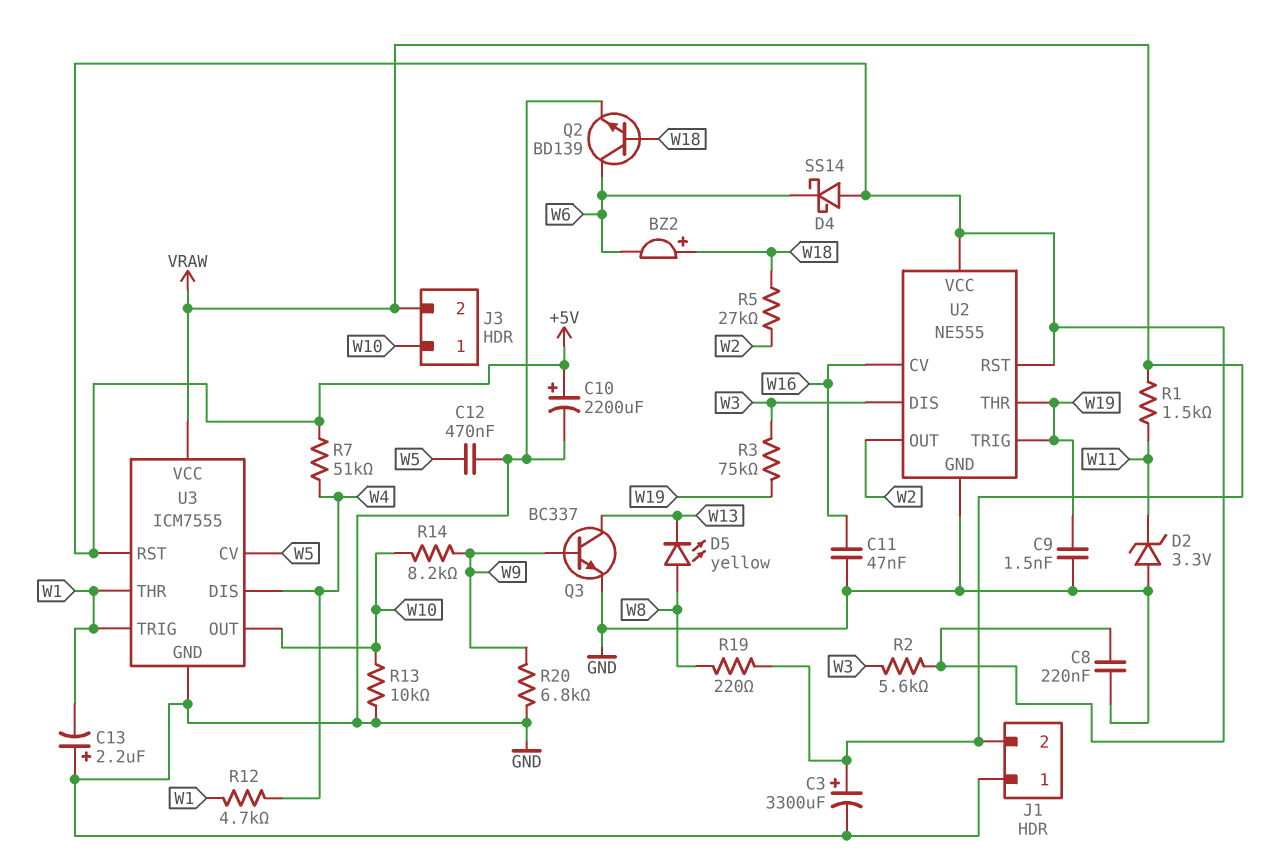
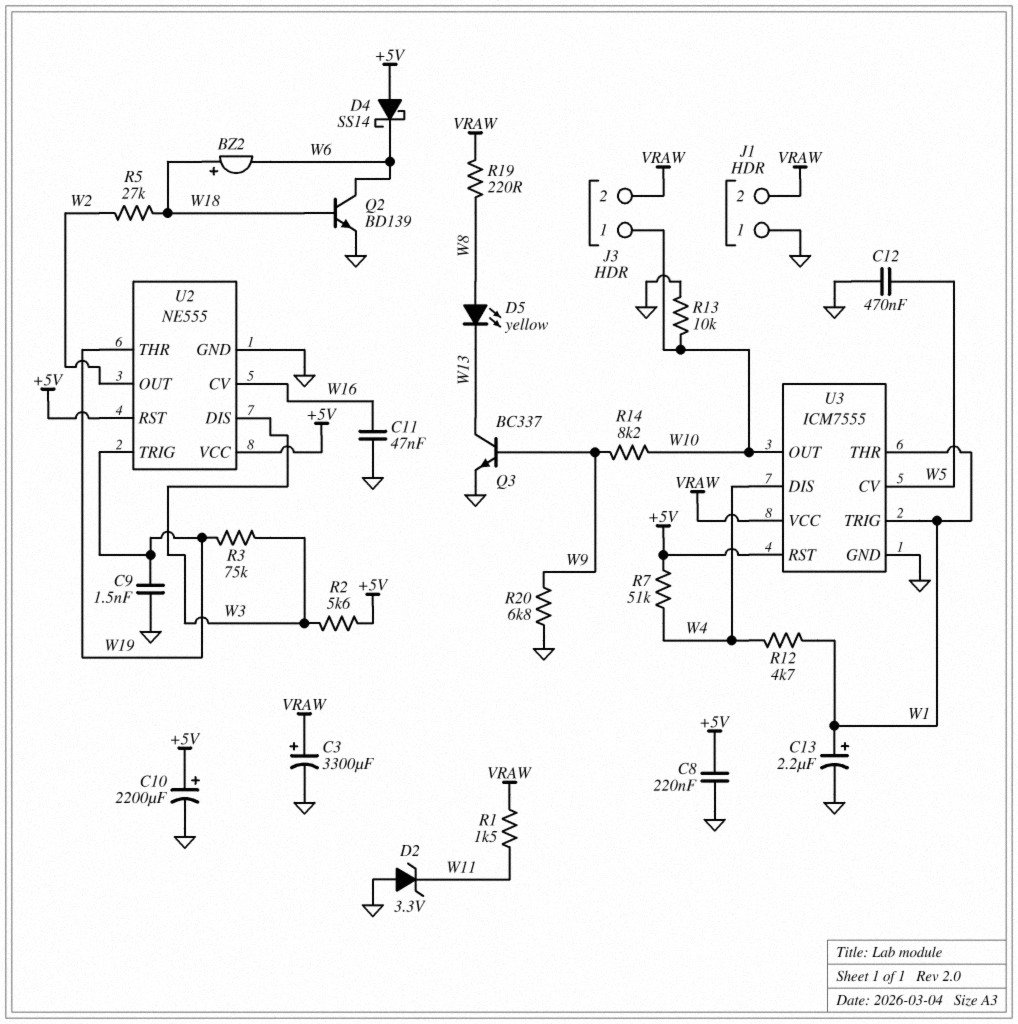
C13: 2.2uF (plus GND, minus W1) -> 2.2uF (plus W1, minus GND)

